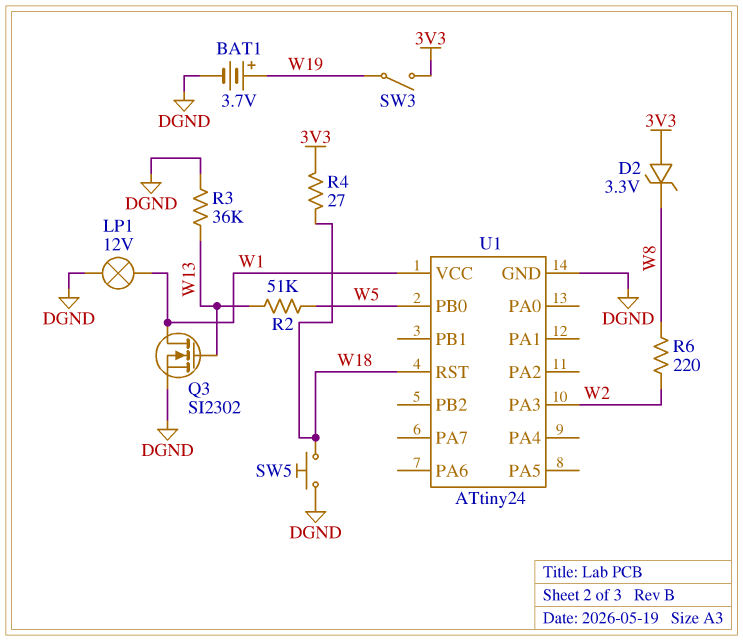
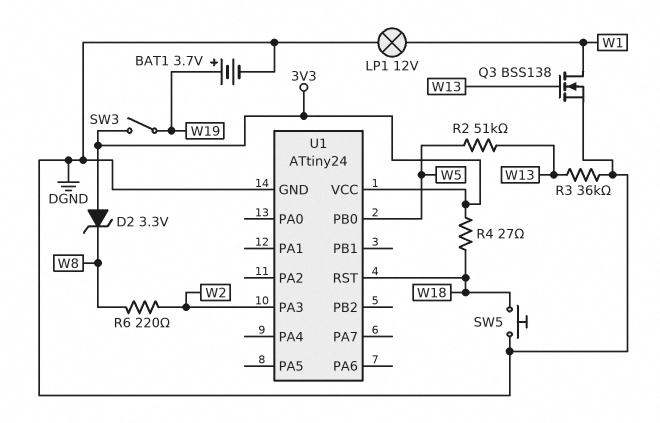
Q3: NMOS SI2302 (G W13, D W1, S DGND) -> NMOS BSS138 (G W13, D W1, S DGND)
U1 pin VCC: W1 -> 3V3

